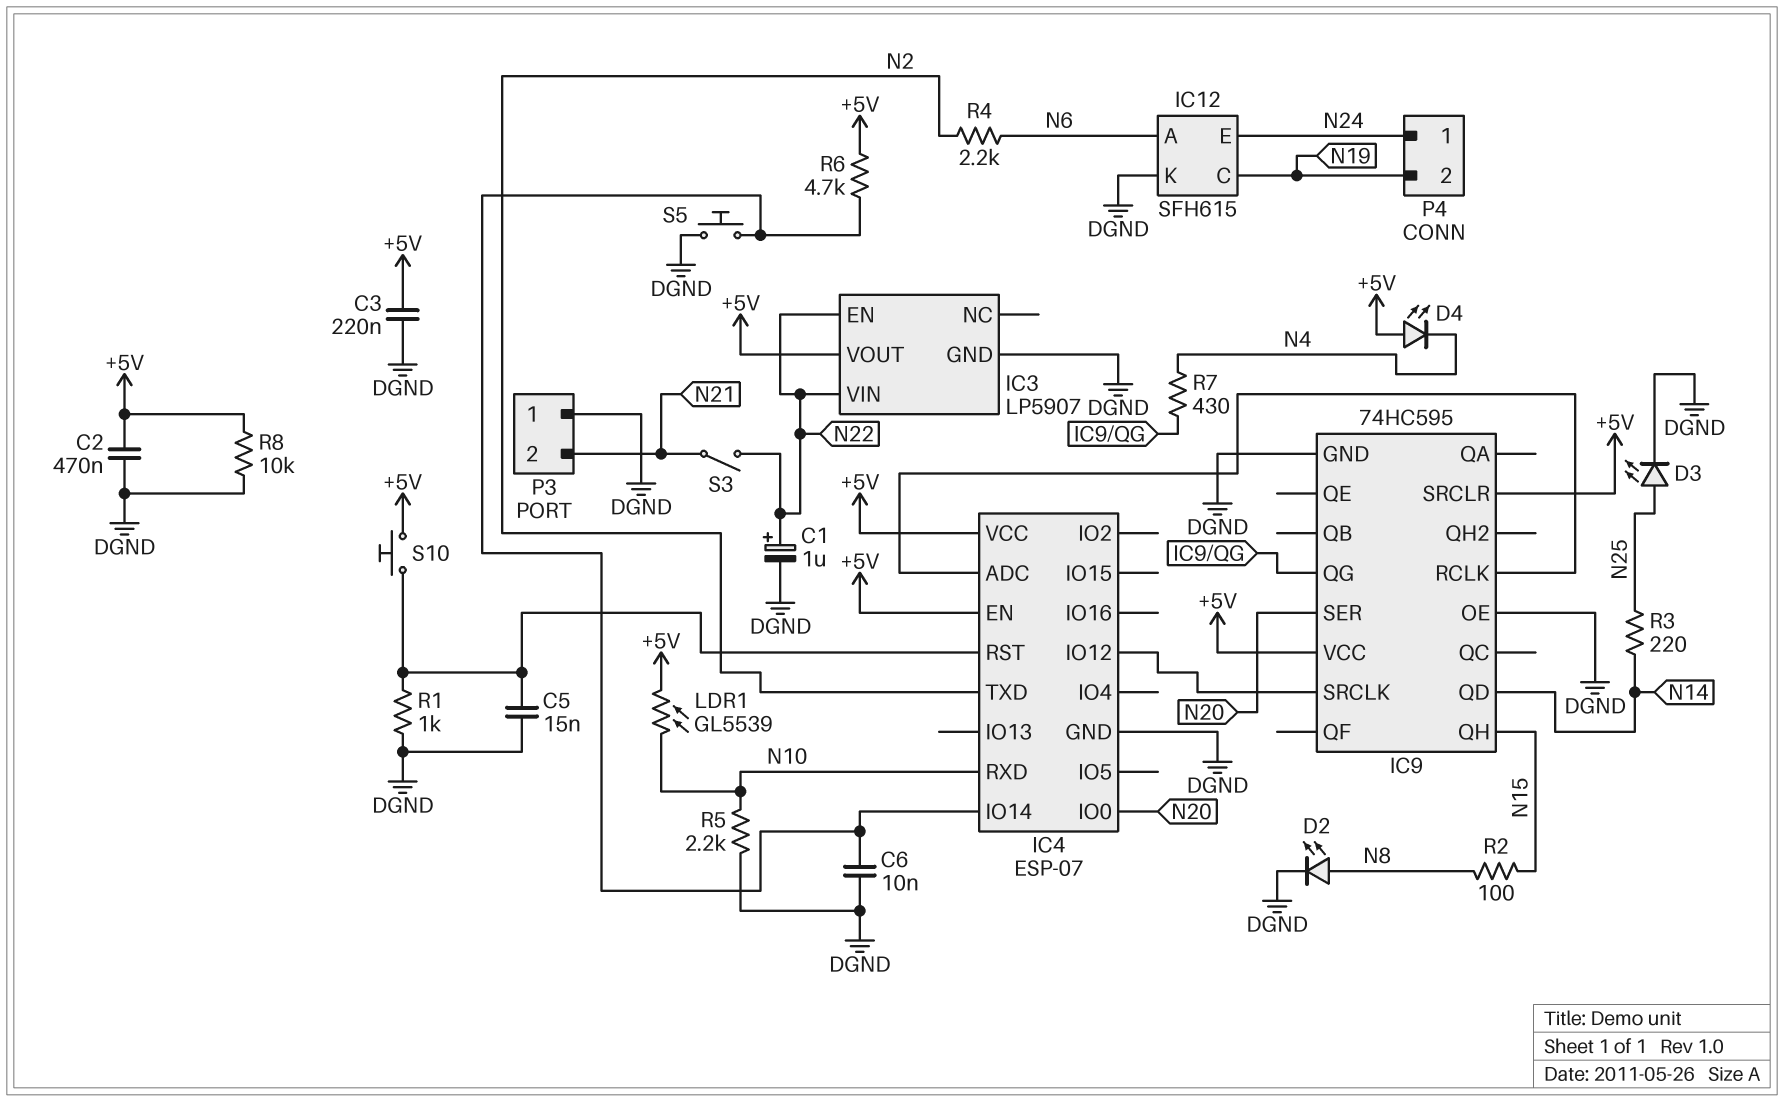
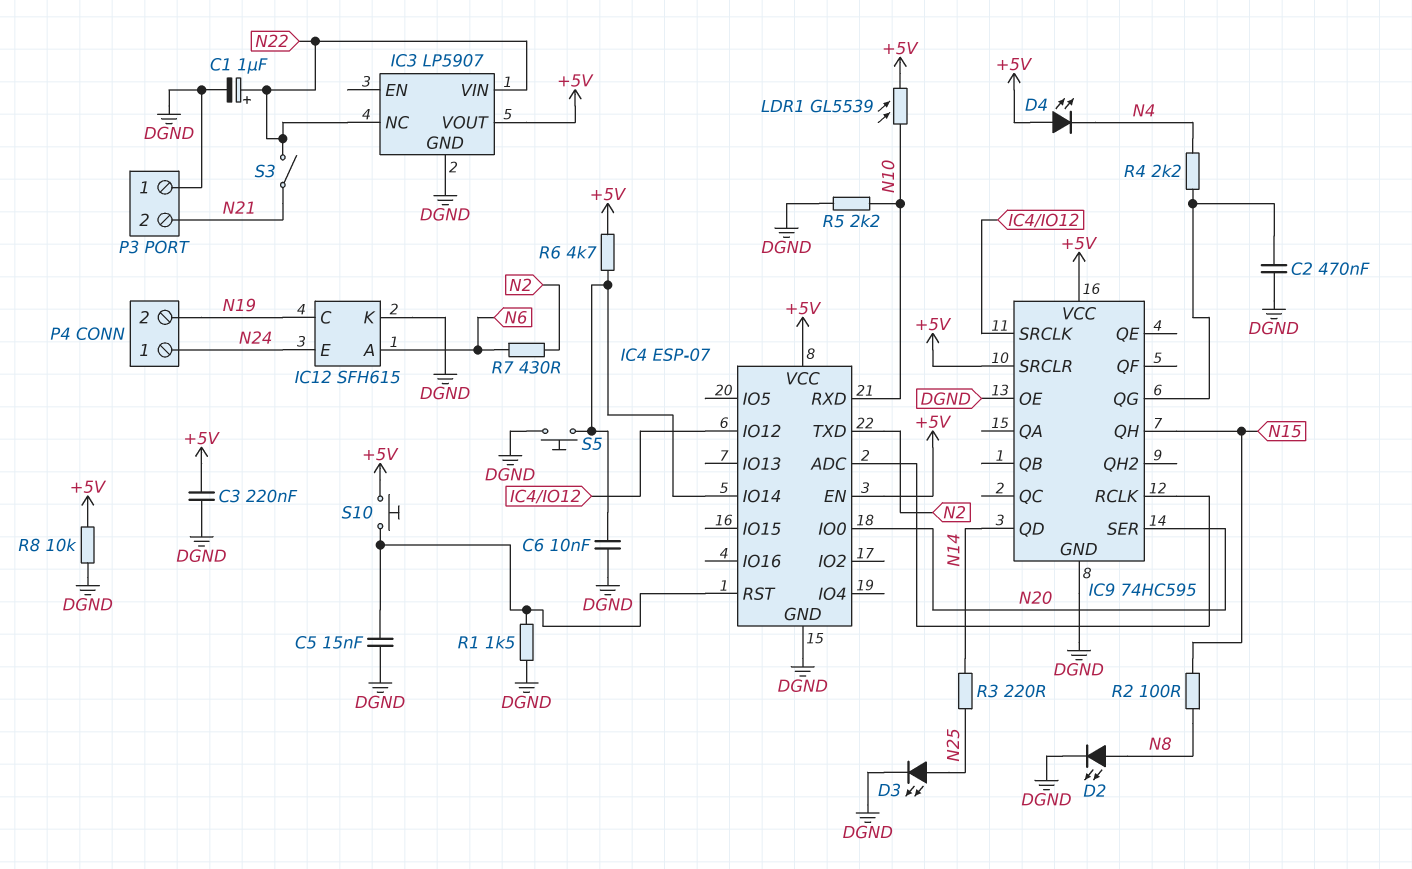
C2: 470nF (+5V, DGND) -> 470nF (DGND, IC9/QG)
IC3 pin EN: N22 -> none
IC3 pin NC: none -> N22
R1: 1k (DGND, IC4/RST) -> 1.5k (DGND, IC4/RST)
R4: 2.2k (N2, N6) -> 2.2k (IC9/QG, N4)
R7: 430 (IC9/QG, N4) -> 430 (N2, N6)

